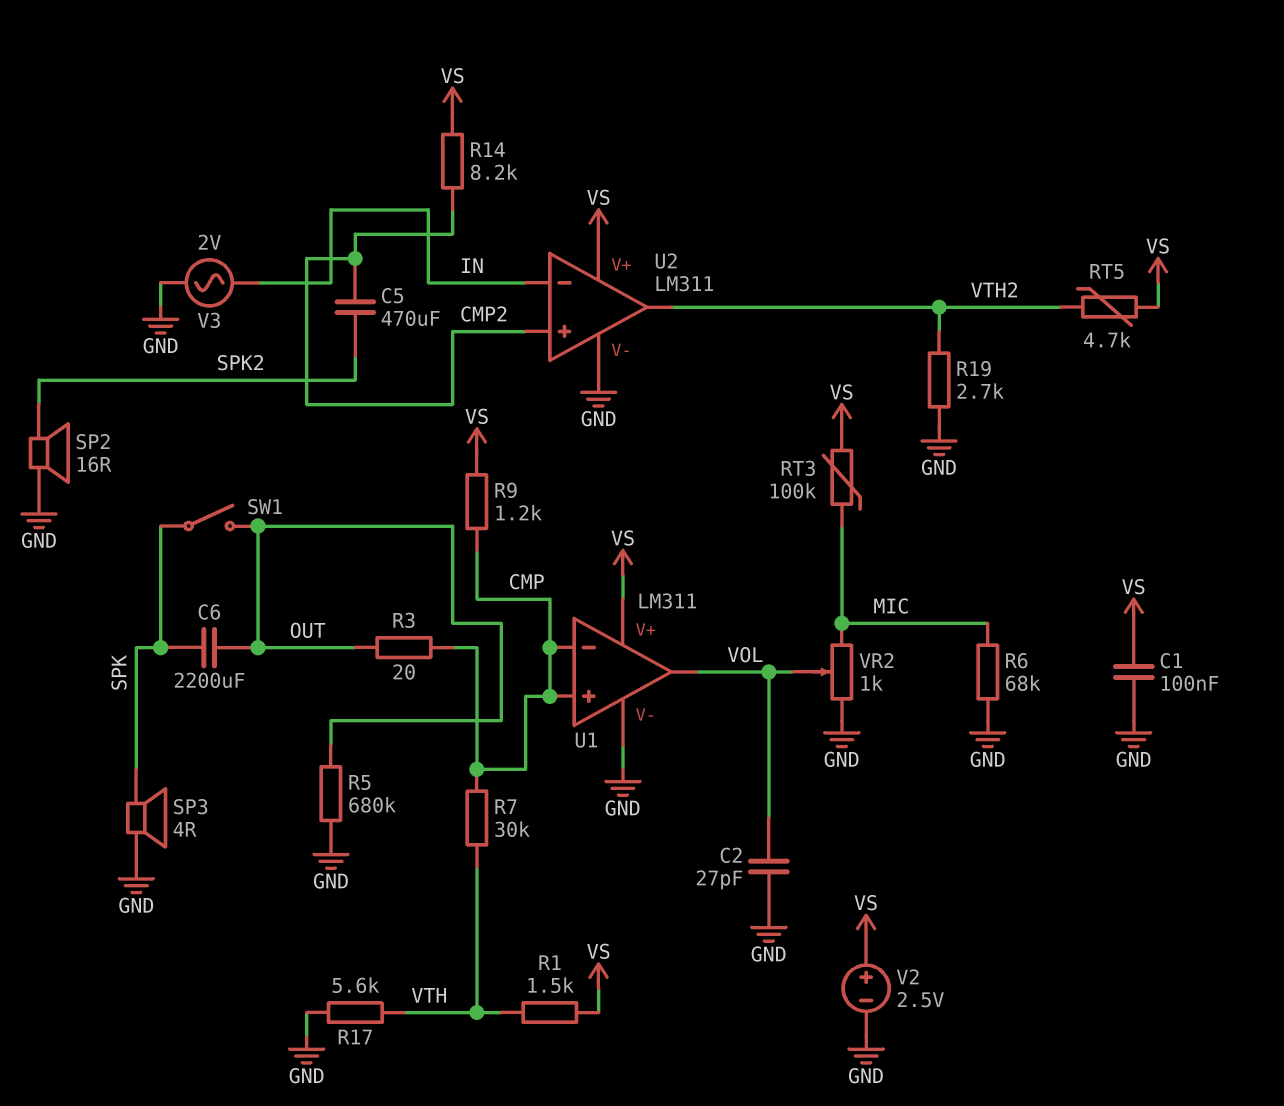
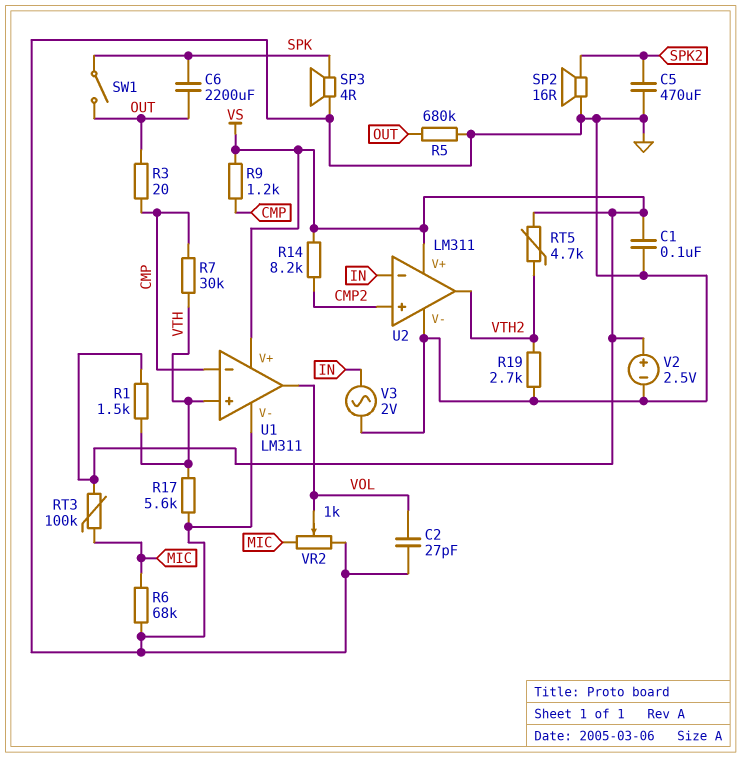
C5: 470uF (CMP2, SPK2) -> 470uF (GND, SPK2)
U1 pin in+: CMP -> VTH

